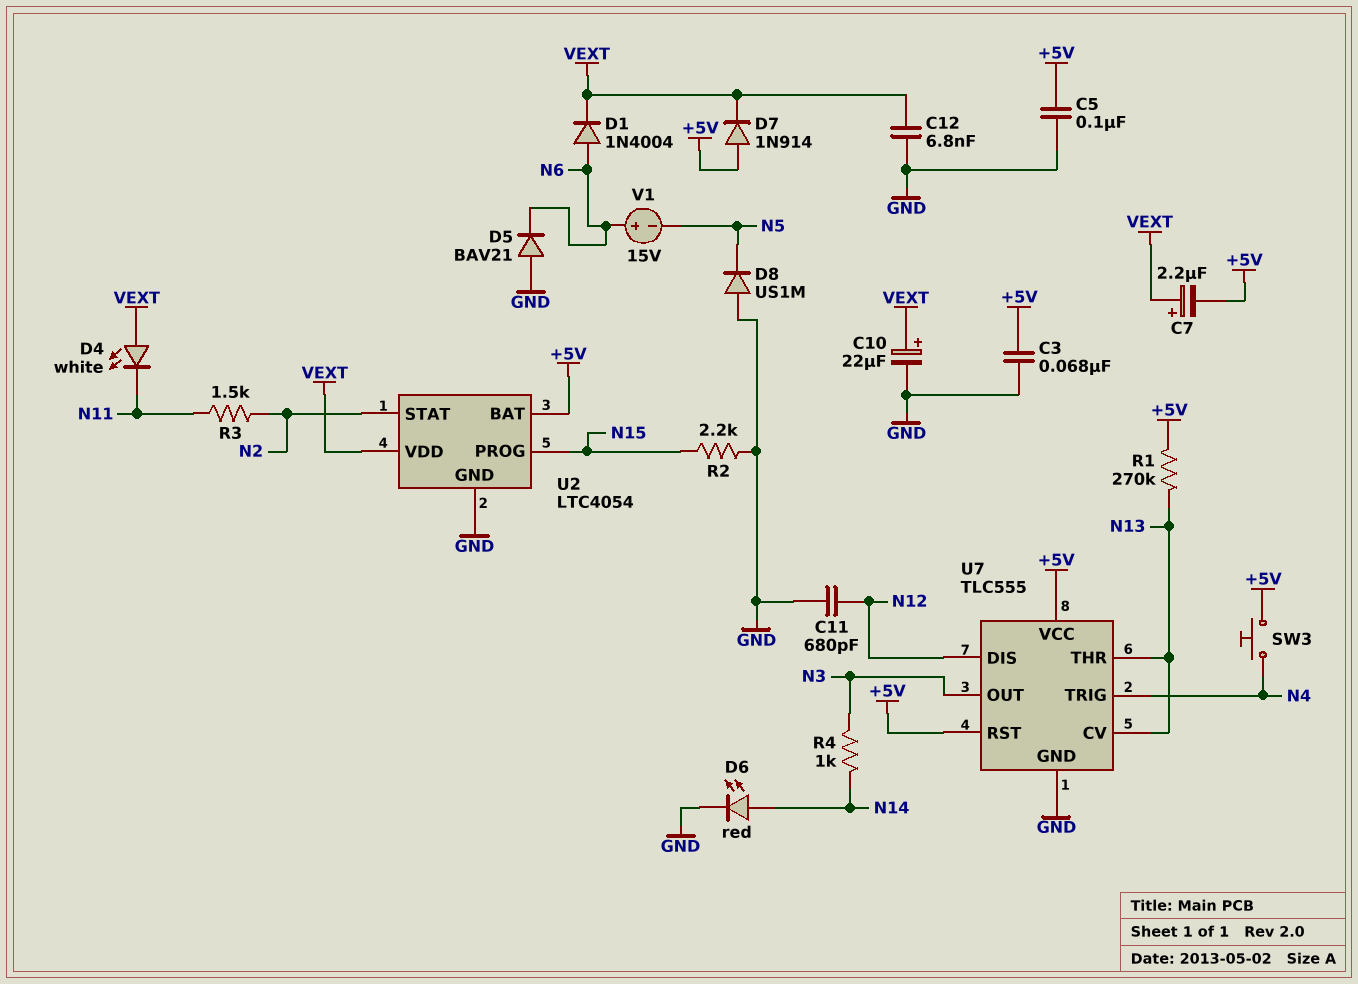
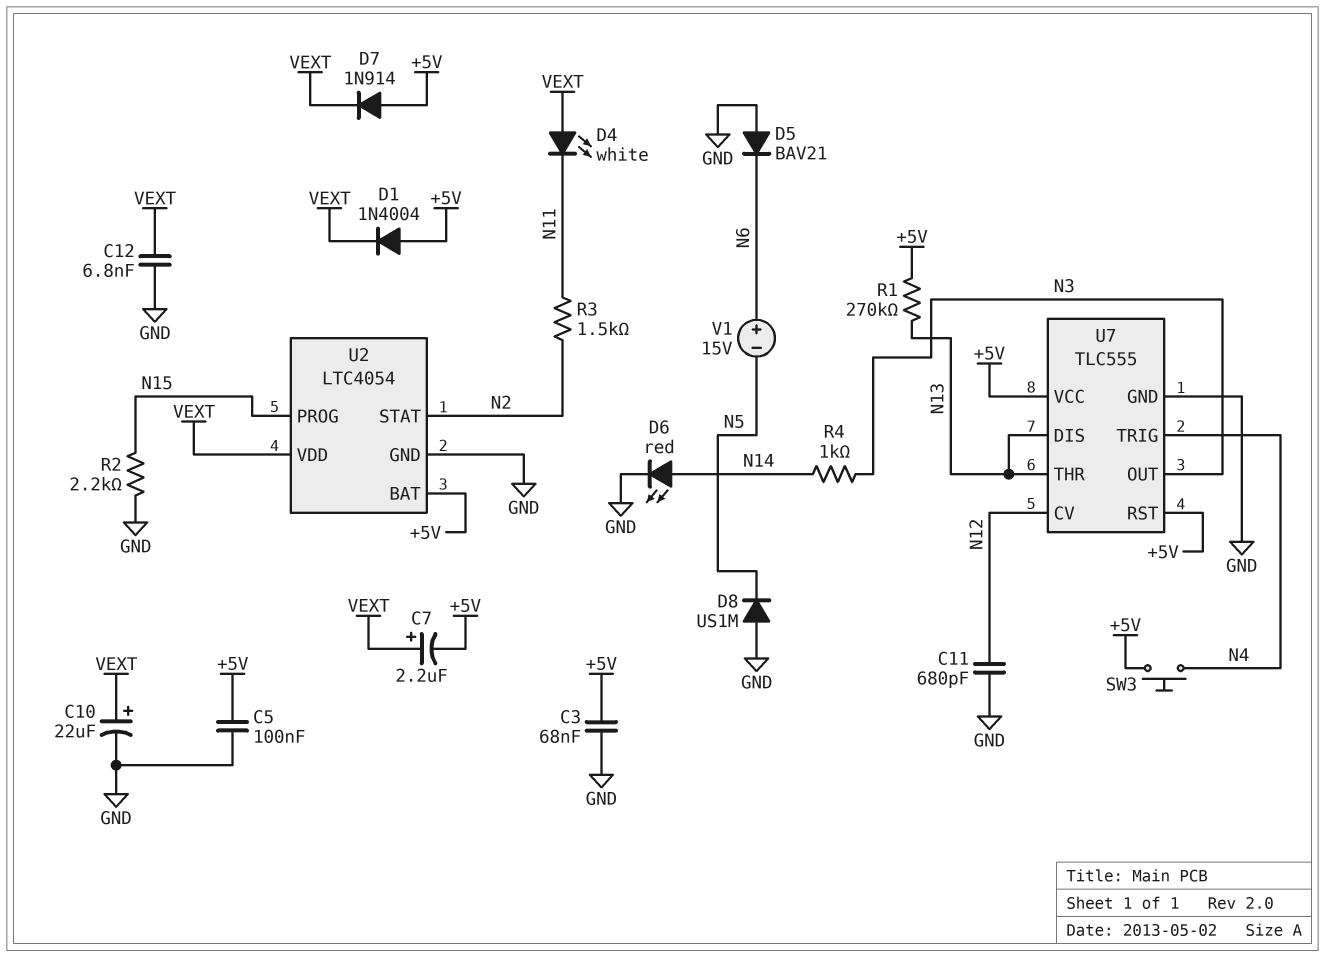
D1: diode 1N4004 (A N6, K VEXT) -> diode 1N4004 (A +5V, K VEXT)
U7 pin CV: N13 -> N12
U7 pin DIS: N12 -> N13

